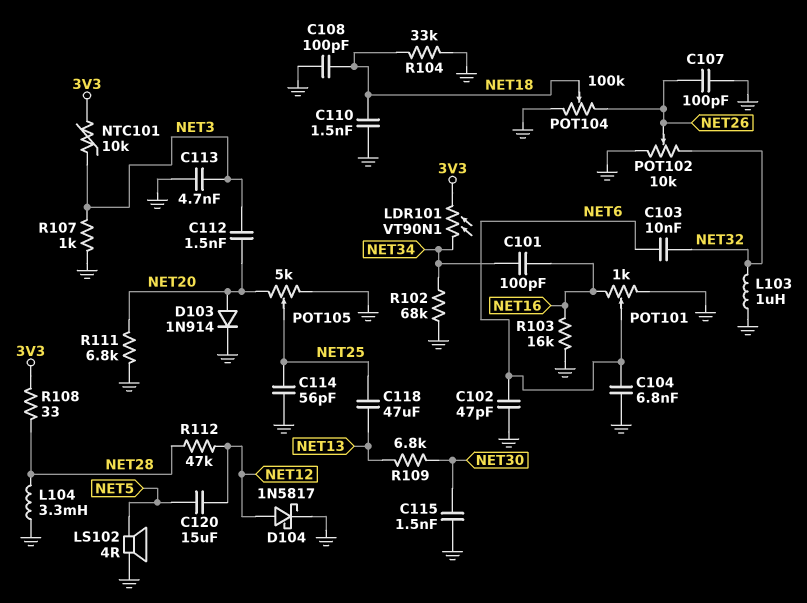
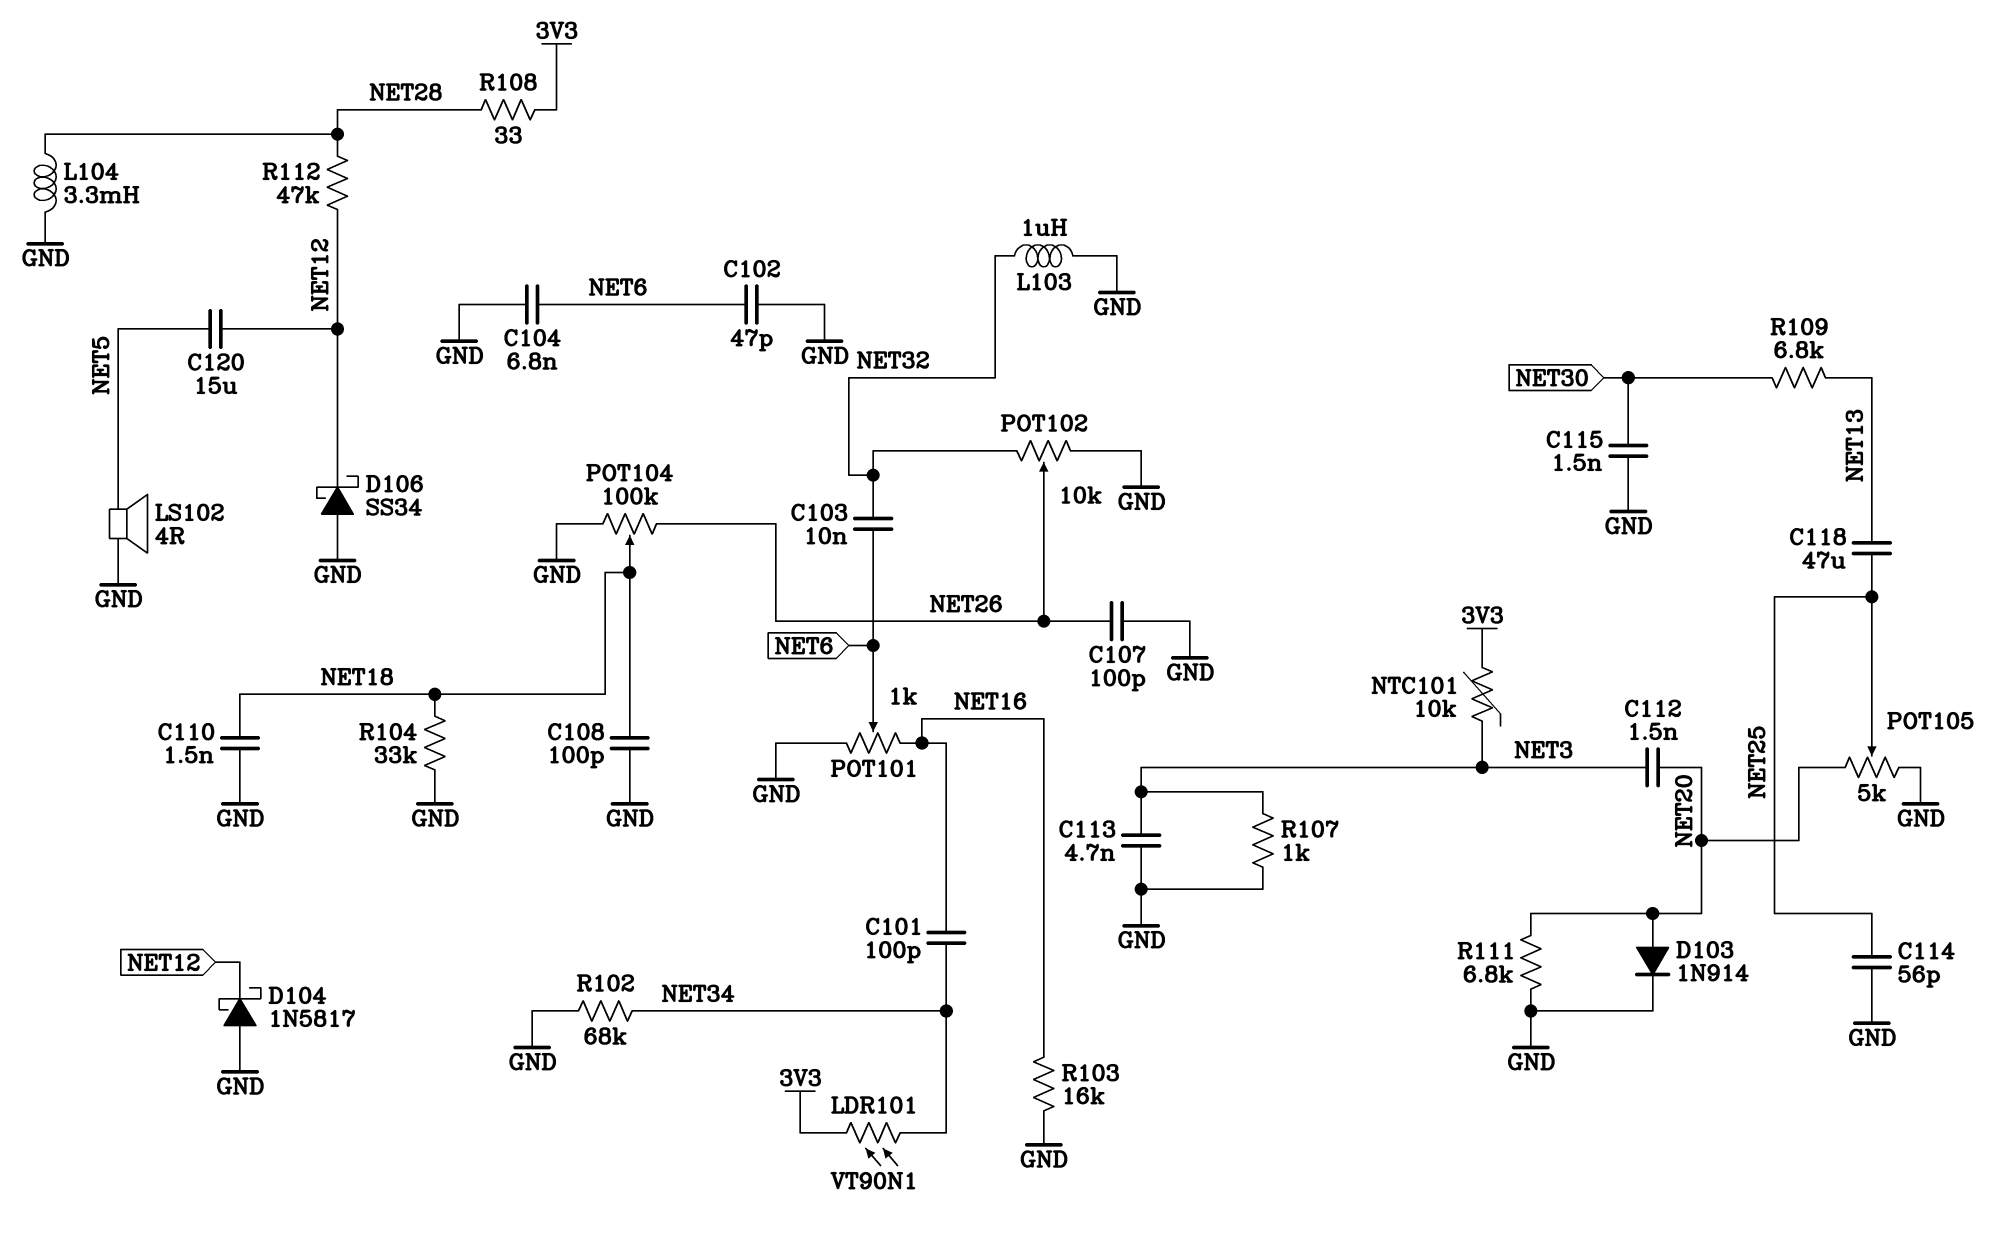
D104: schottky 1N5817 (A NET12, K GND) -> schottky 1N5817 (A GND, K NET12)
D106: none -> schottky SS34 (A GND, K NET12)

